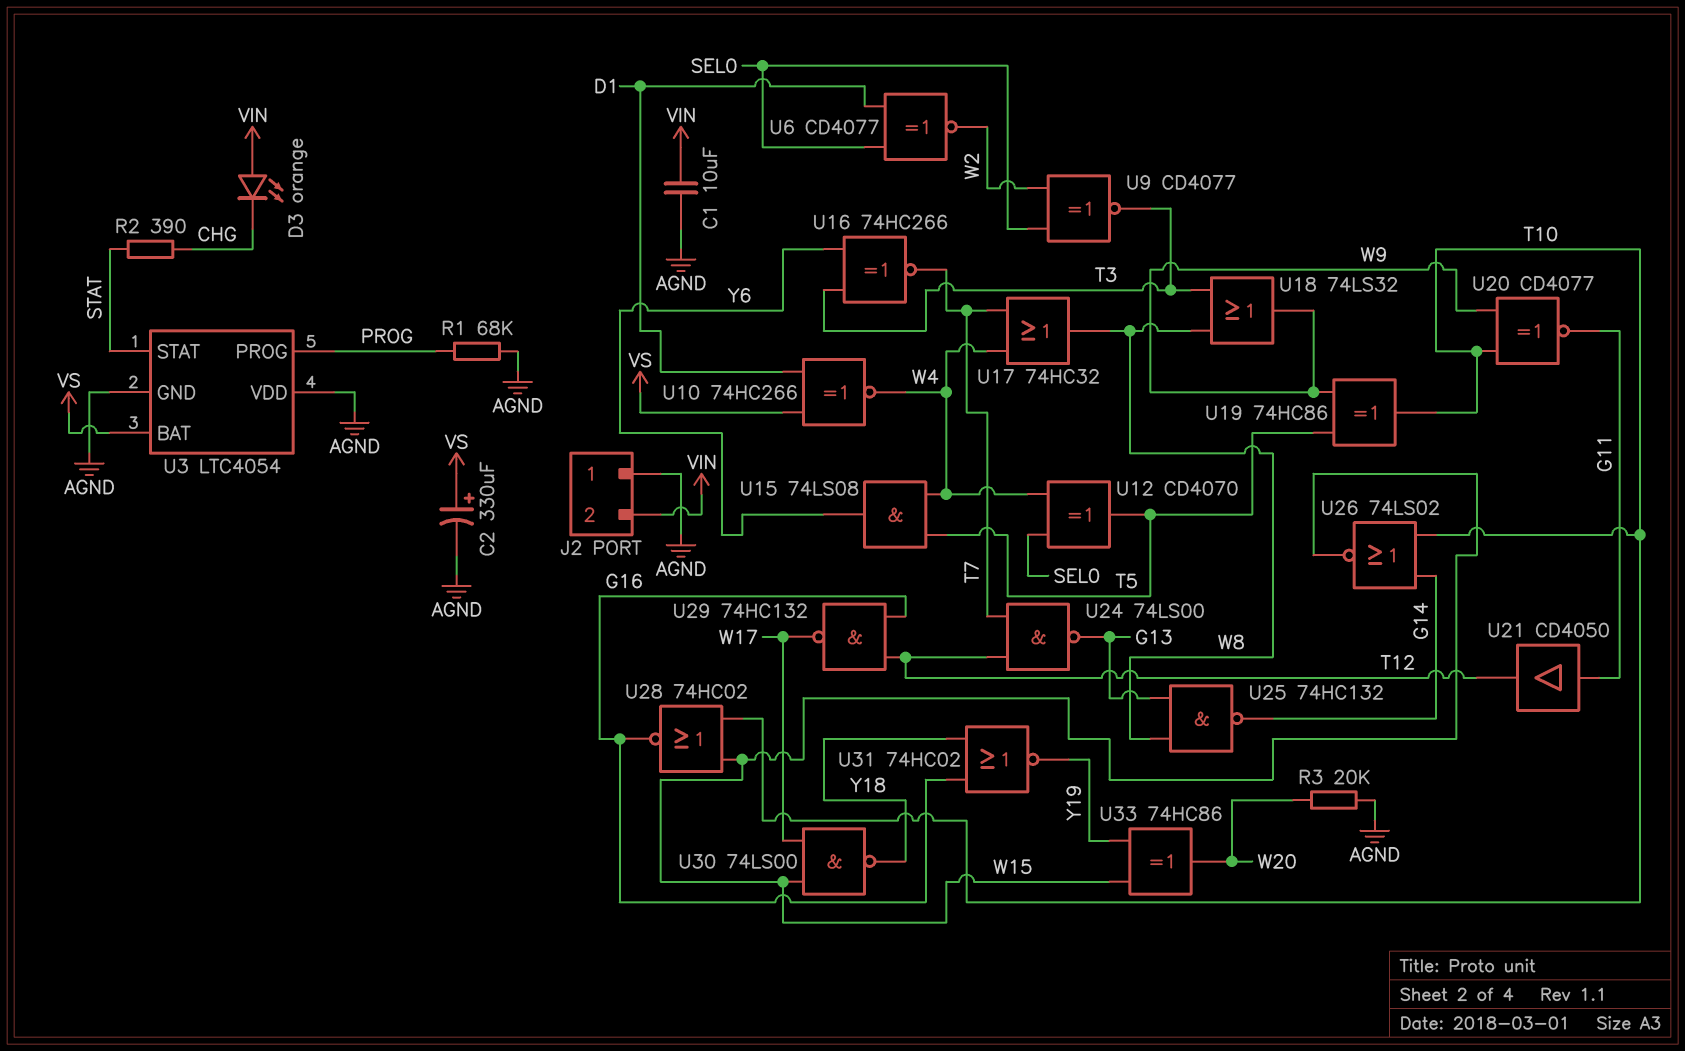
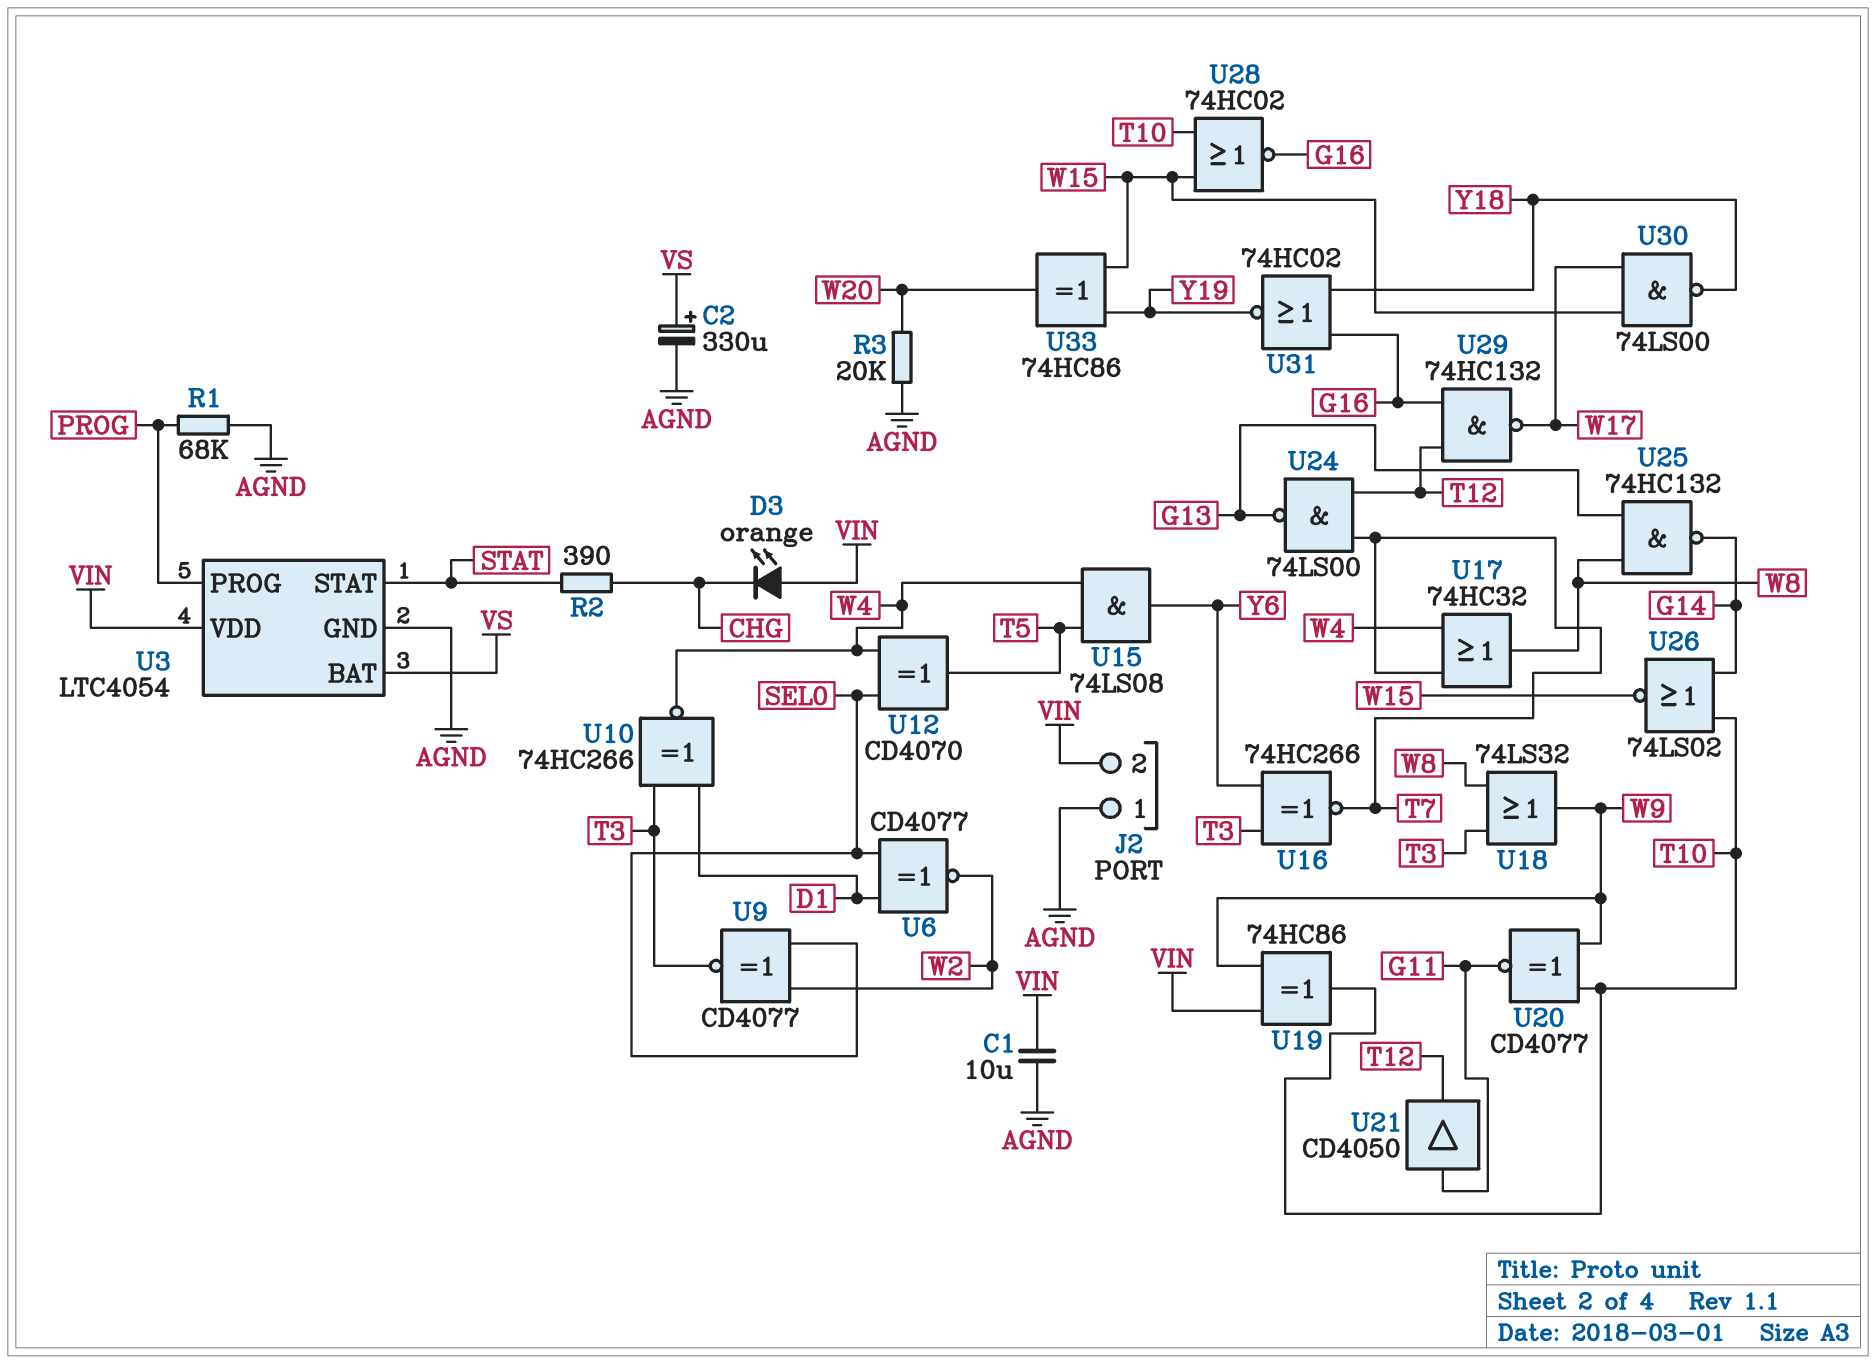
U3 pin VDD: AGND -> VIN
U10: XNOR 74HC266 (in D1, in VS, out W4) -> XNOR 74HC266 (in D1, in T3, out W4)
U19: XOR 74HC86 (in T5, in W9, out T10) -> XOR 74HC86 (in VIN, in W9, out T10)

